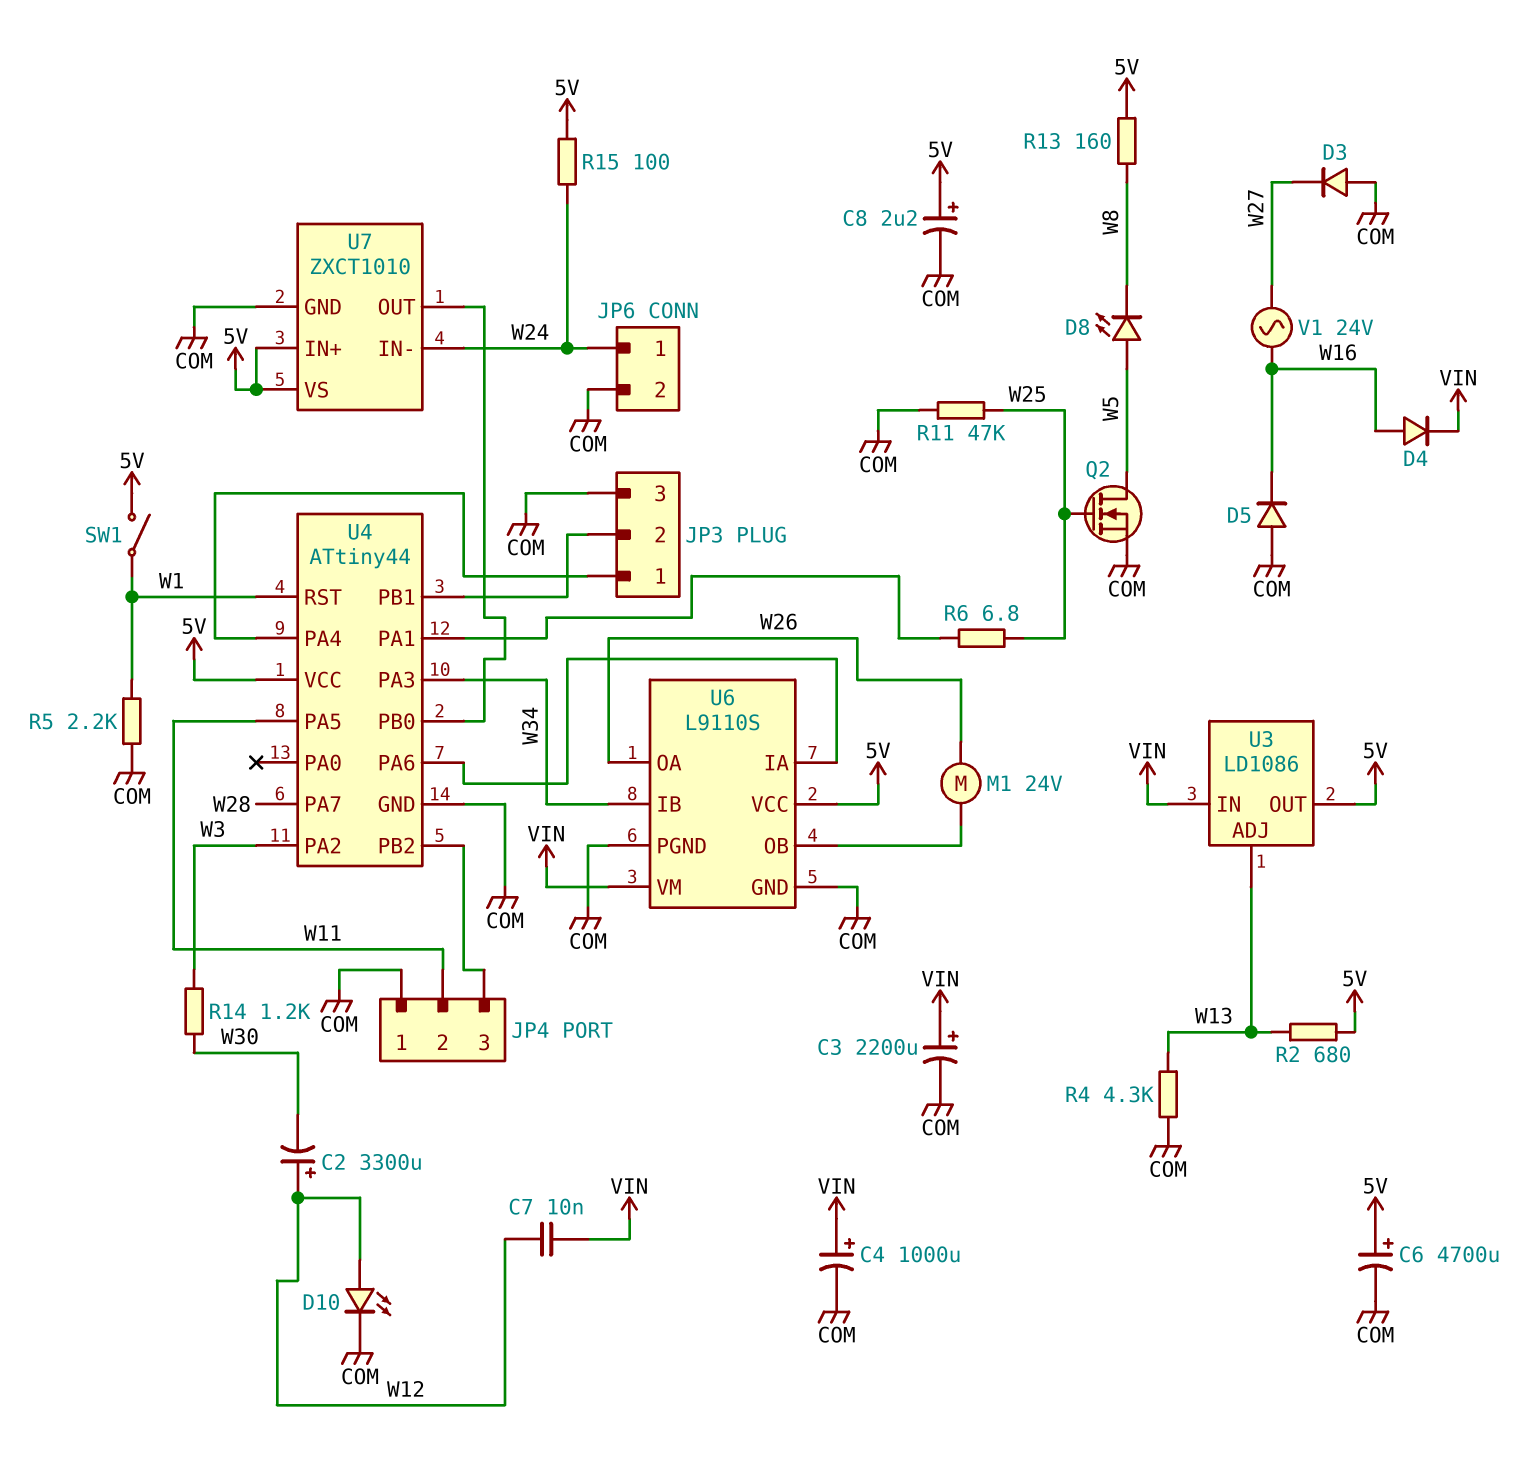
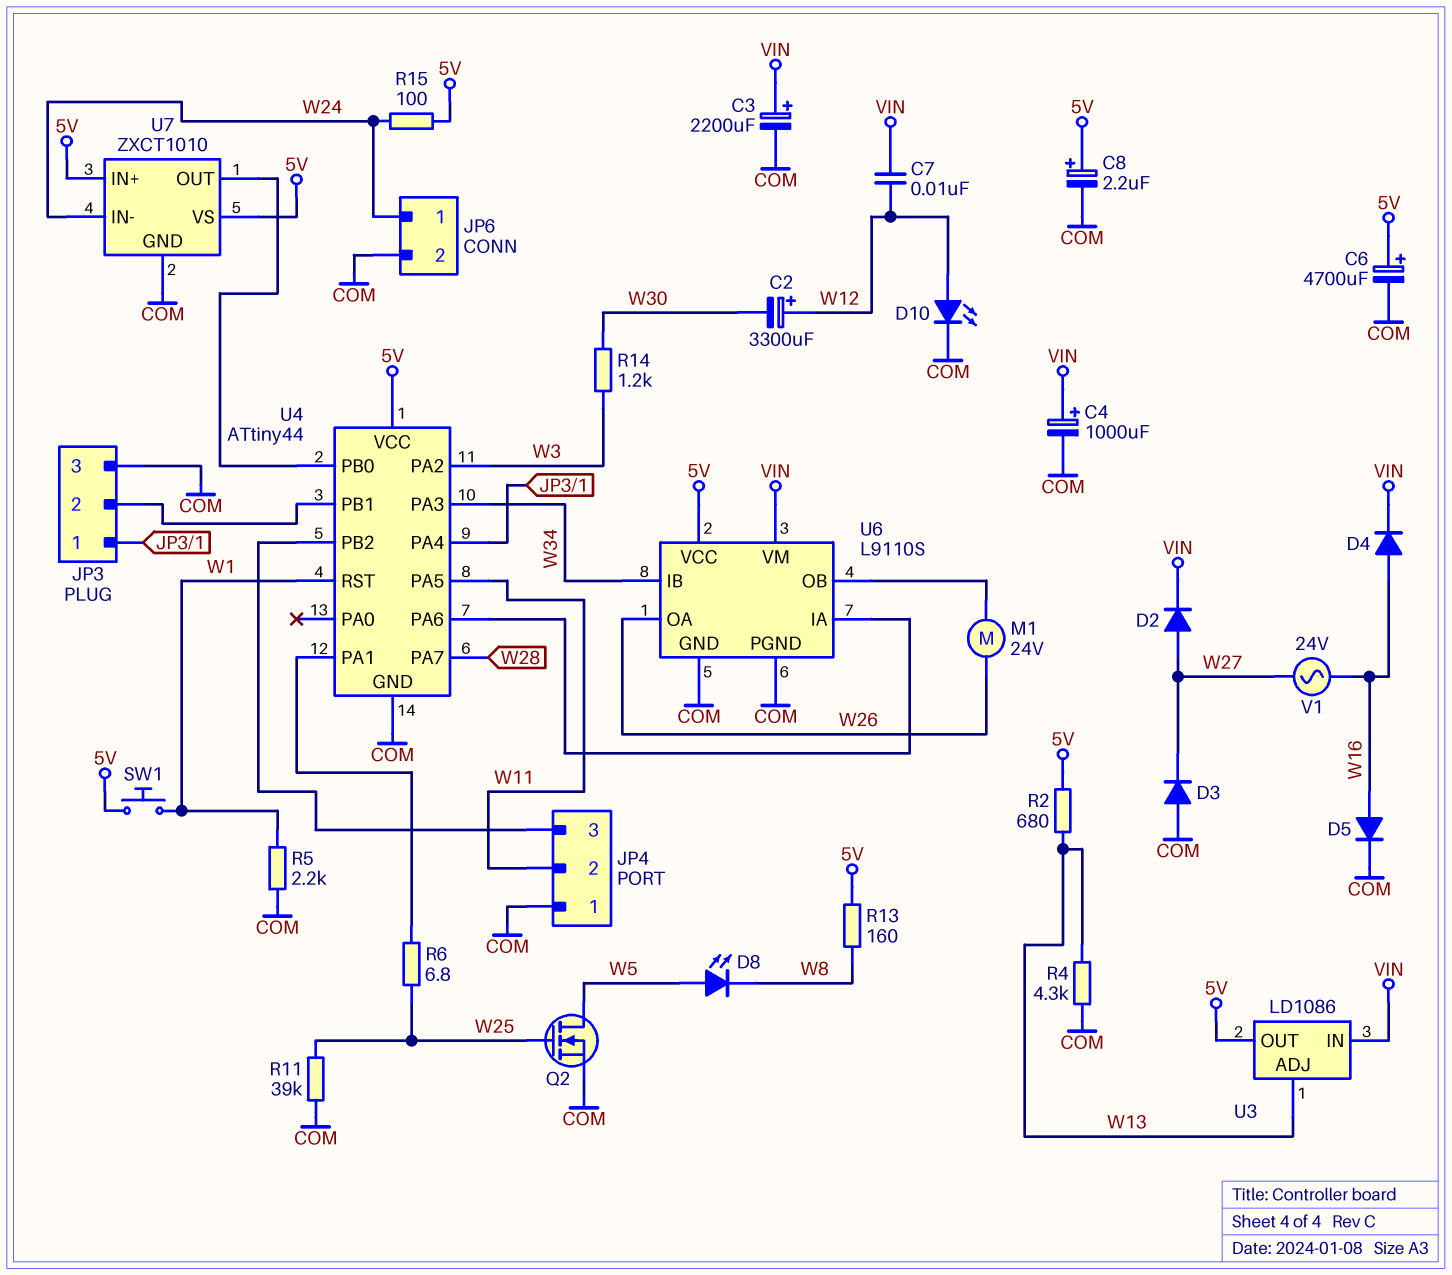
D2: none -> diode (A W27, K VIN)
D5: diode (A COM, K W16) -> diode (A W16, K COM)
R11: 47k (COM, W25) -> 39k (COM, W25)
SW1: switch (5V, W1) -> button (5V, W1)

